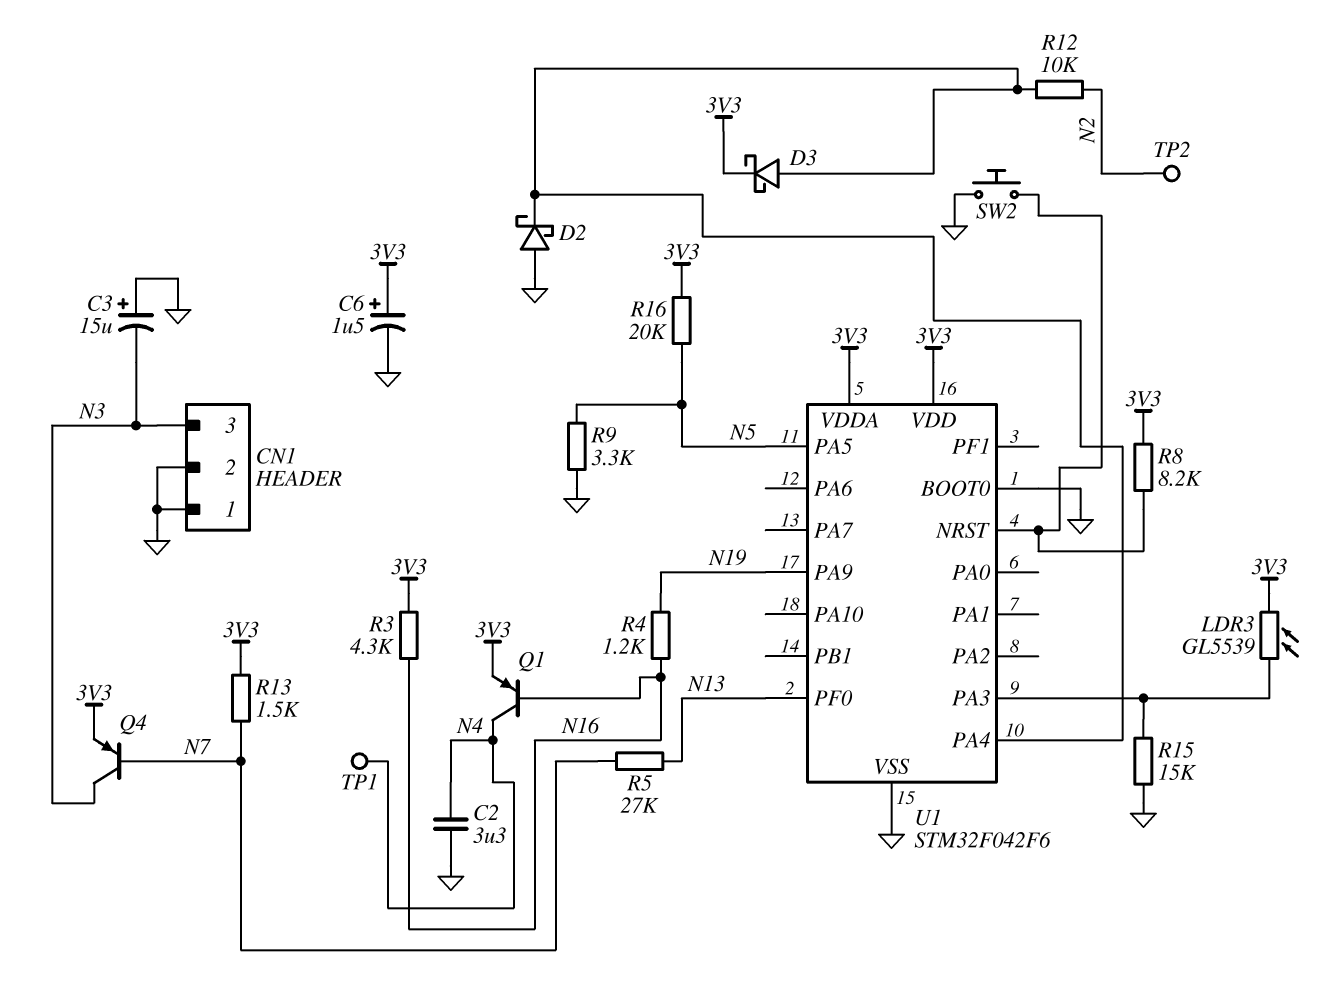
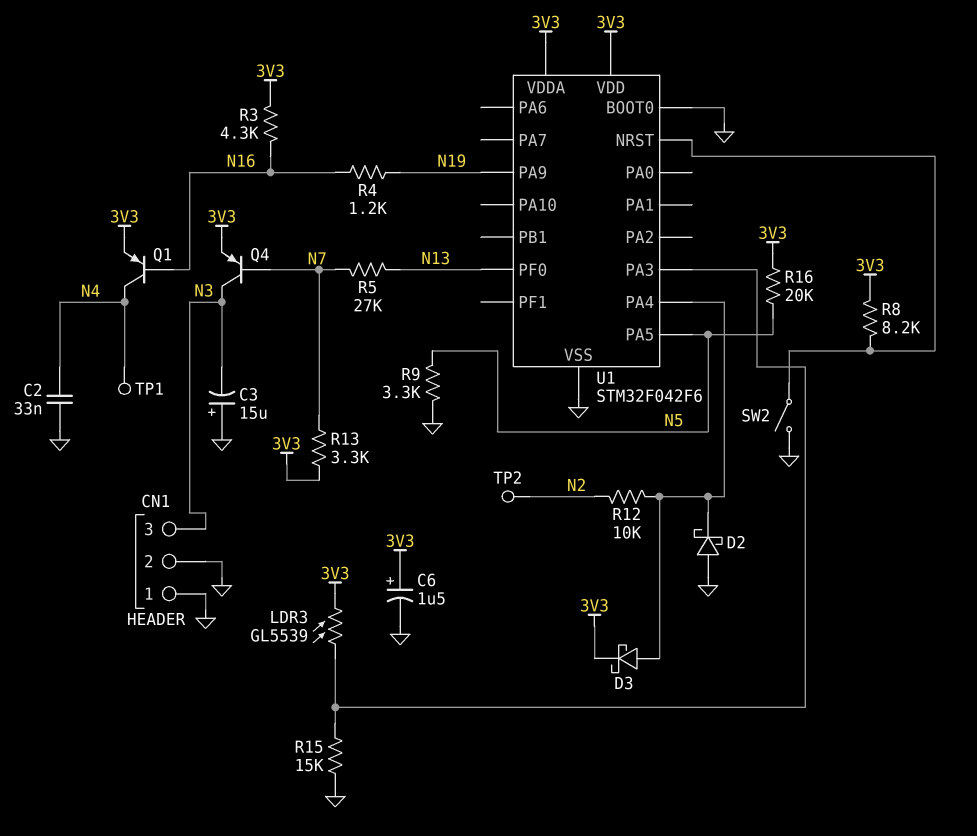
C2: 3.3uF (GND, N4) -> 33nF (GND, N4)
R13: 1.5k (3V3, N7) -> 3.3k (3V3, N7)
SW2: button (GND, U1/NRST) -> switch (GND, U1/NRST)

